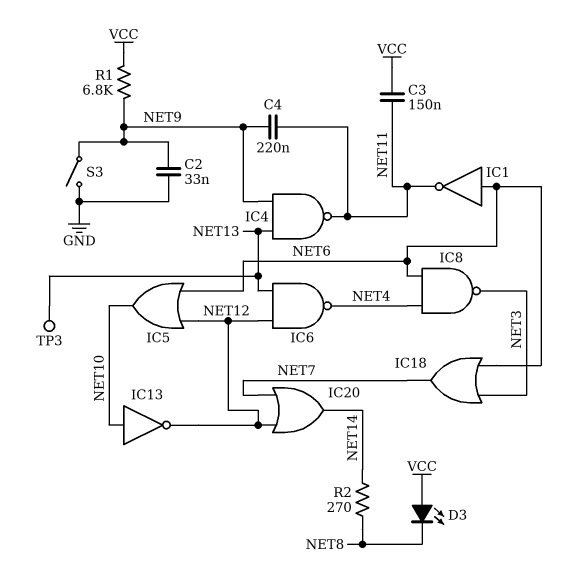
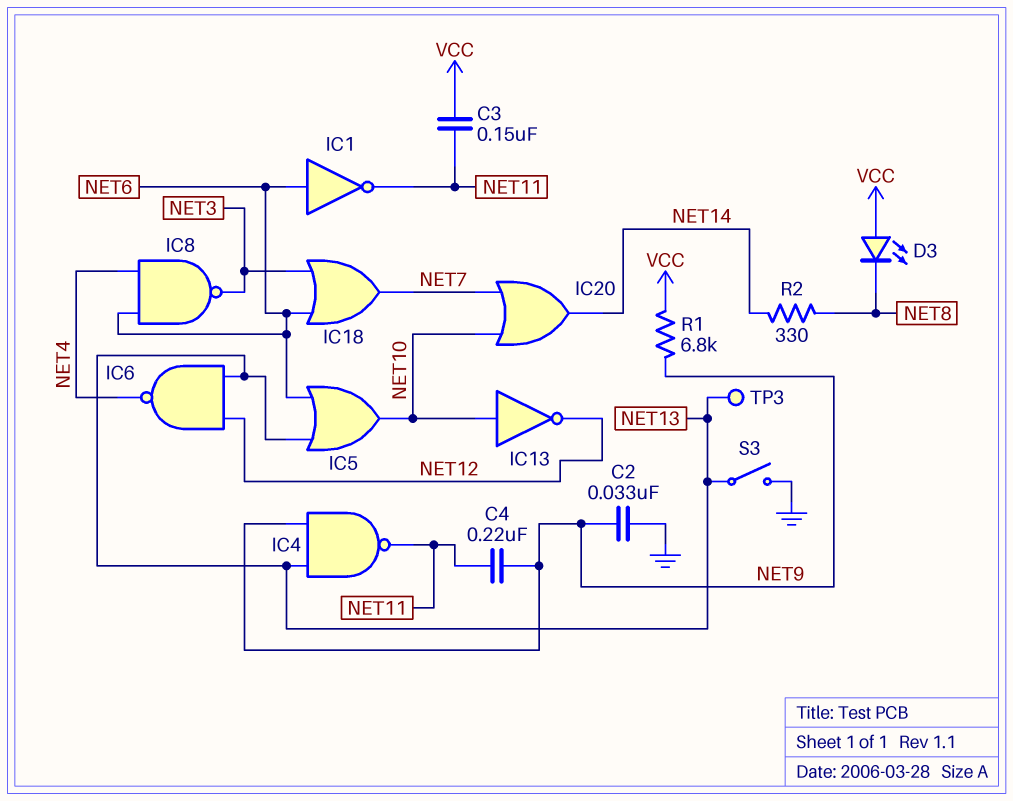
IC5: OR (in NET6, in NET12, out NET10) -> OR (in NET6, in NET13, out NET10)
IC20: OR (in NET7, in NET12, out NET14) -> OR (in NET7, in NET10, out NET14)
R2: 270 (NET8, NET14) -> 330 (NET8, NET14)
S3: switch (GND, NET9) -> switch (GND, NET13)

